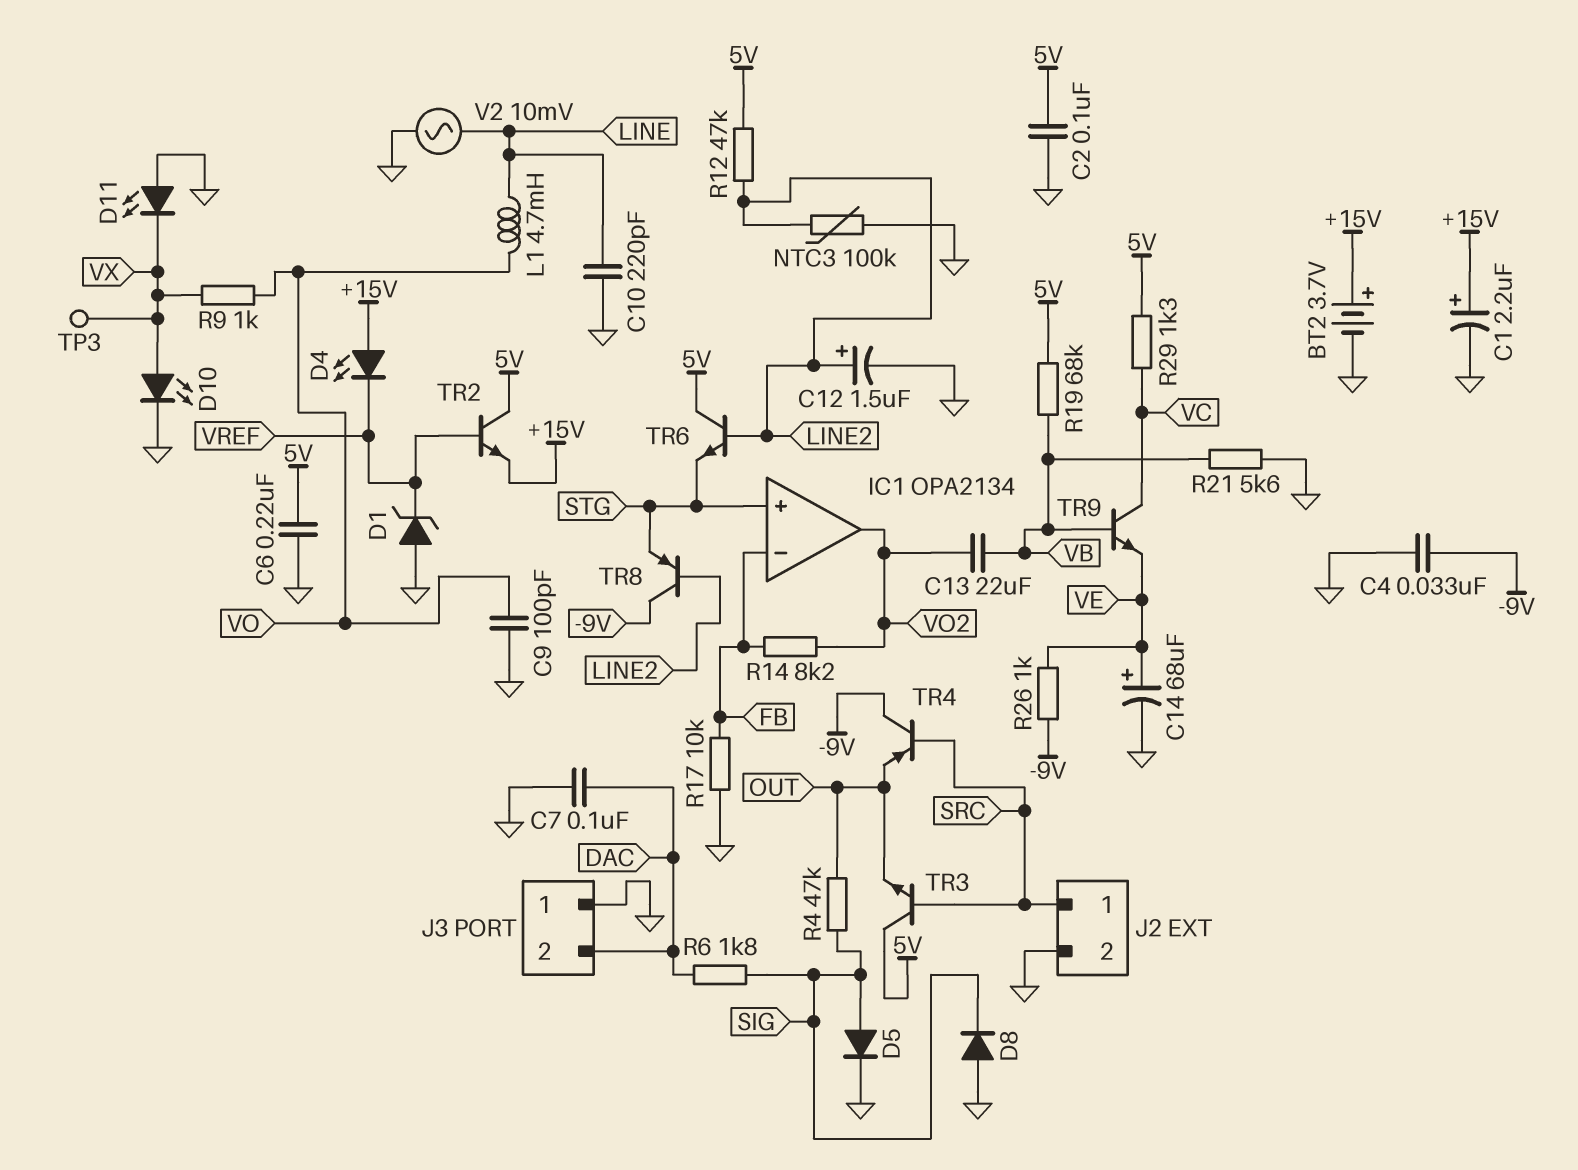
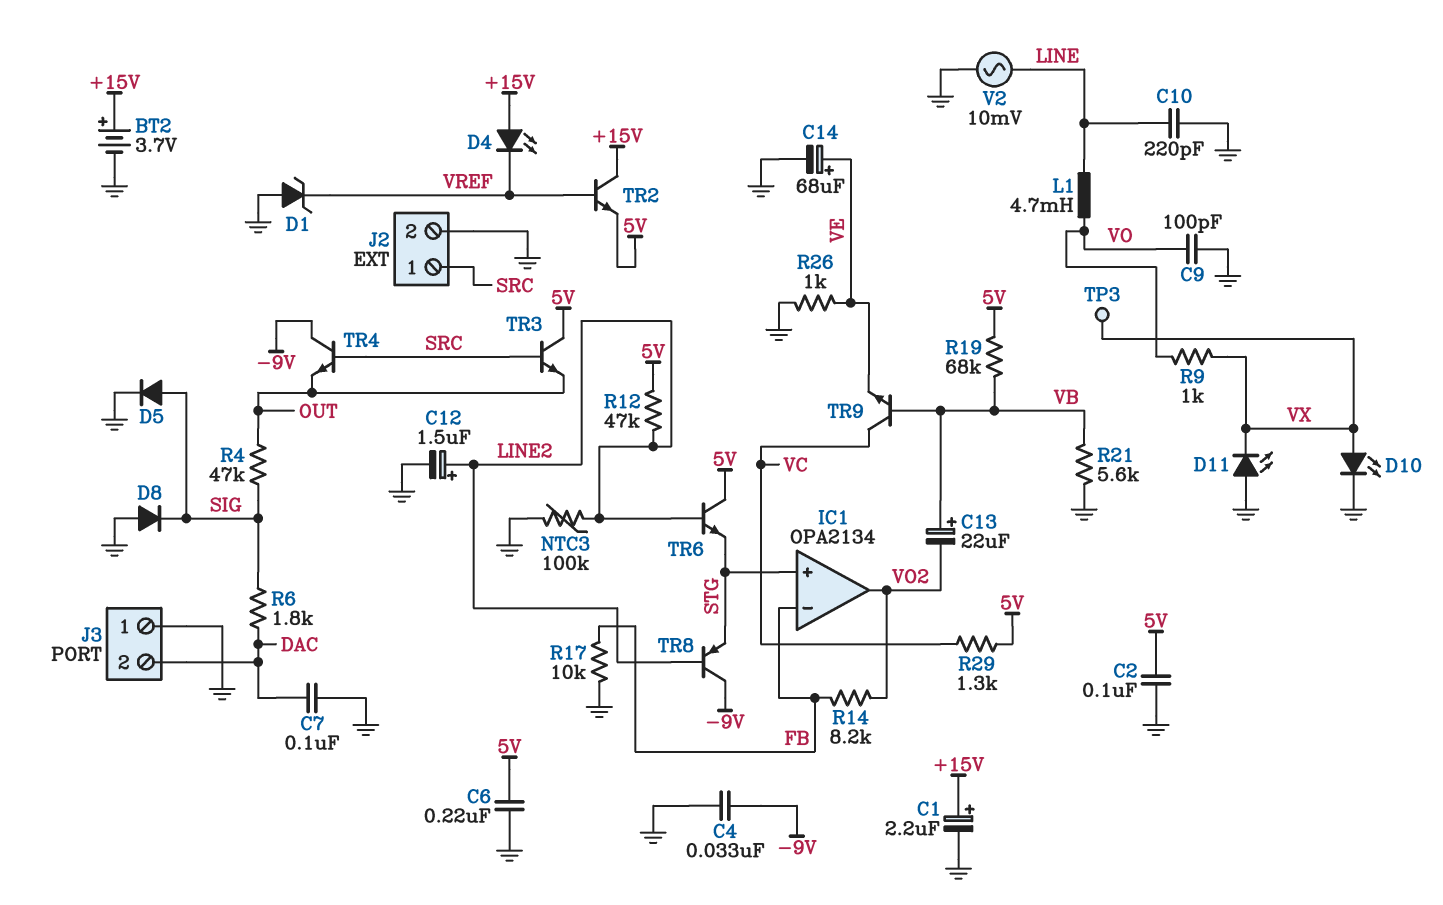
C13: 22uF (VB, VO2) -> 22uF (plus VB, minus VO2)
R26: 1k (-9V, VE) -> 1k (GND, VE)
TR2: NPN (B VREF, C 5V, E +15V) -> NPN (B VREF, C +15V, E 5V)
TR4: PNP (B SRC, C -9V, E OUT) -> NPN (B SRC, C -9V, E OUT)

